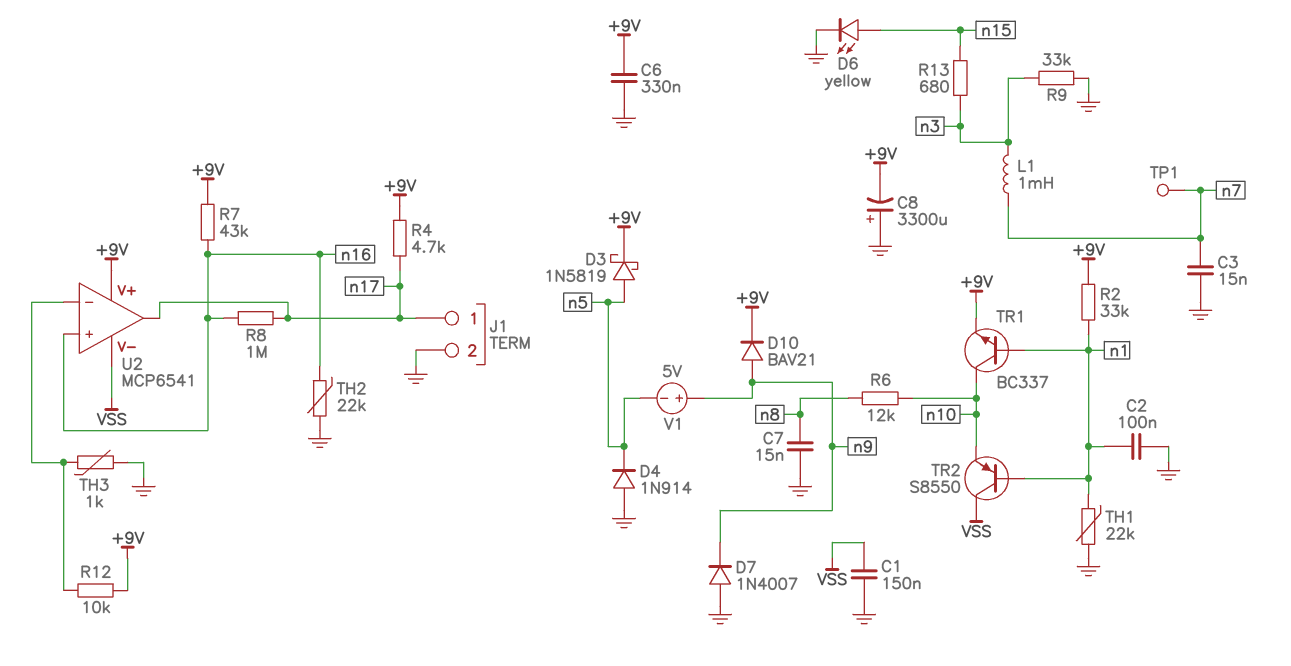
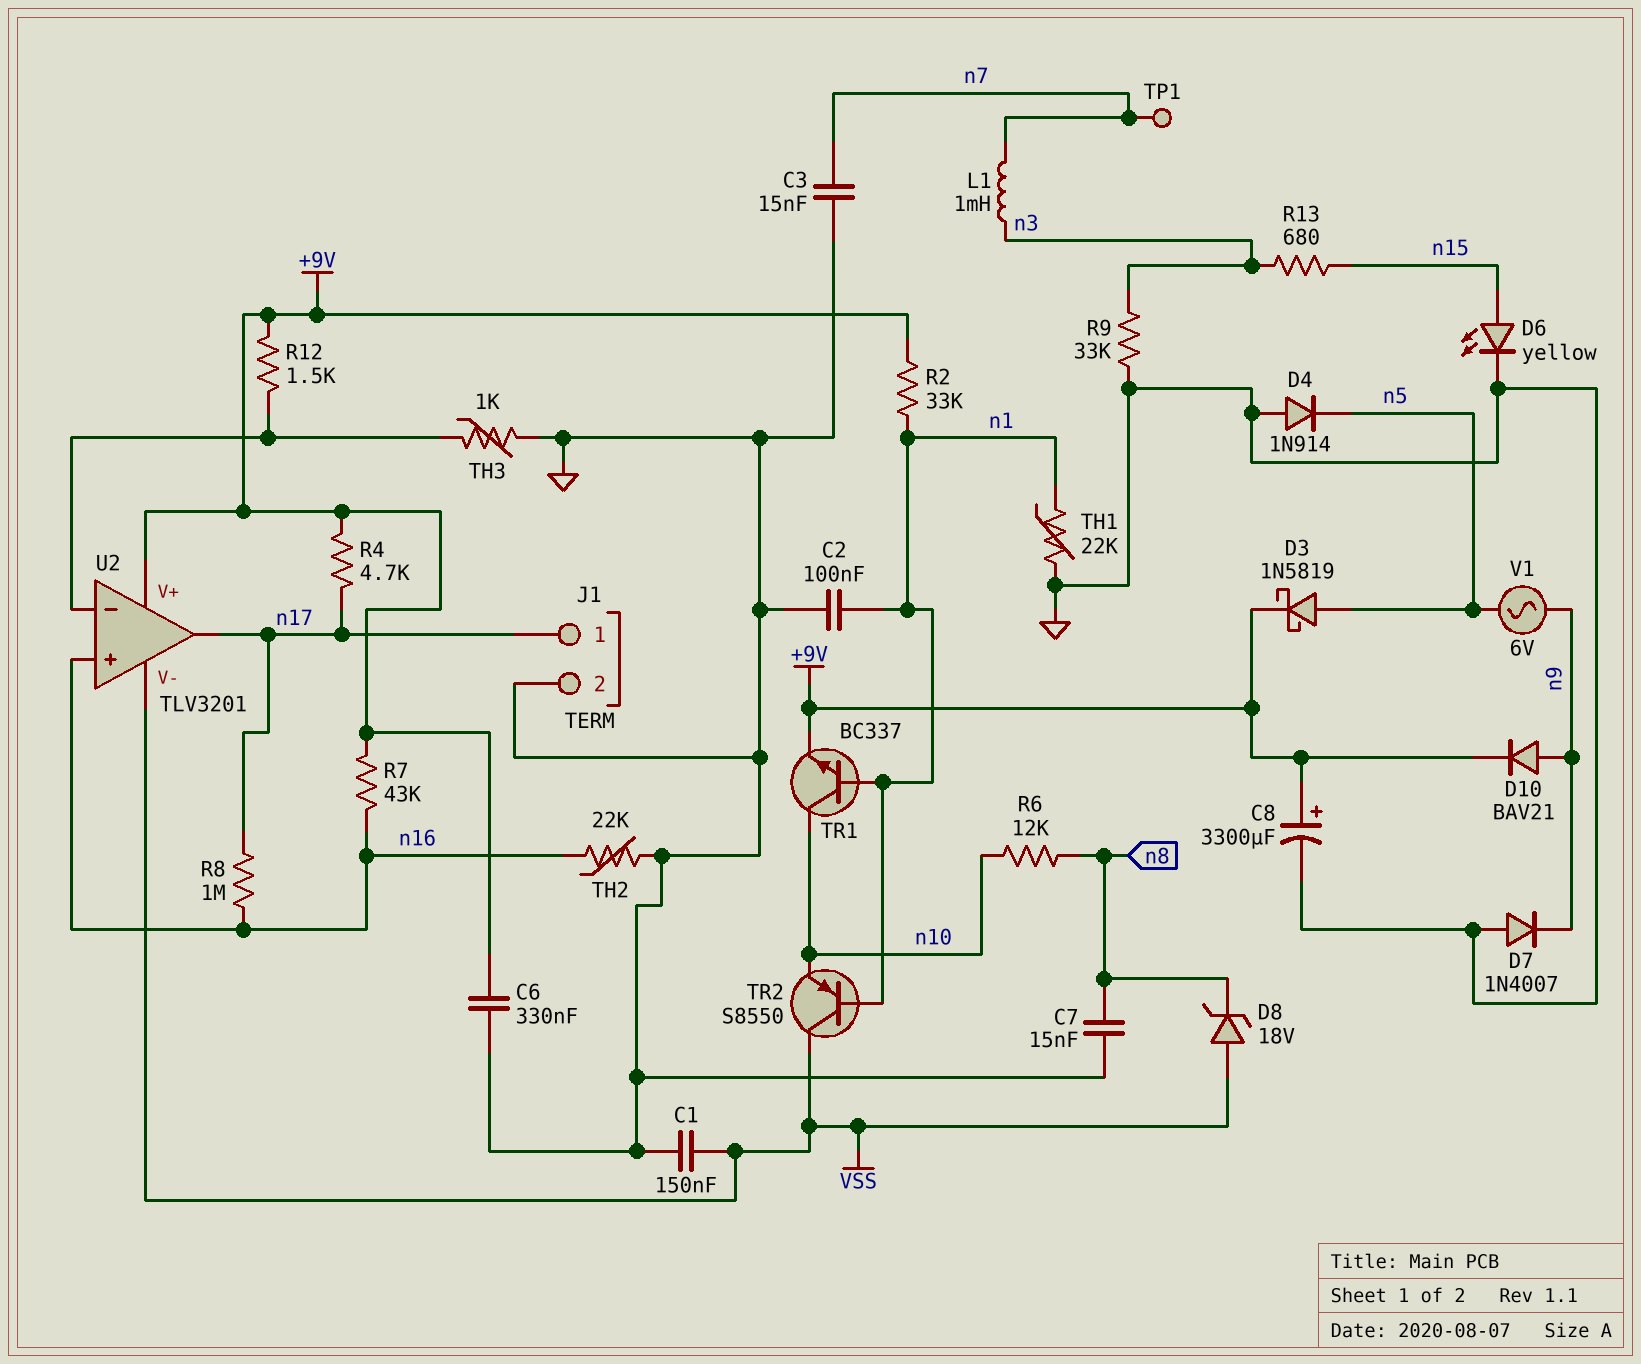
C8: 3300uF (plus GND, minus +9V) -> 3300uF (plus +9V, minus GND)
D8: none -> zener 18V (A VSS, K n8)
R12: 10k (+9V, U2/in-) -> 1.5k (+9V, U2/in-)
U2: MCP6541 -> TLV3201
V1: 5V (plus n9, minus n5) -> AC 6V (n5, n9)

